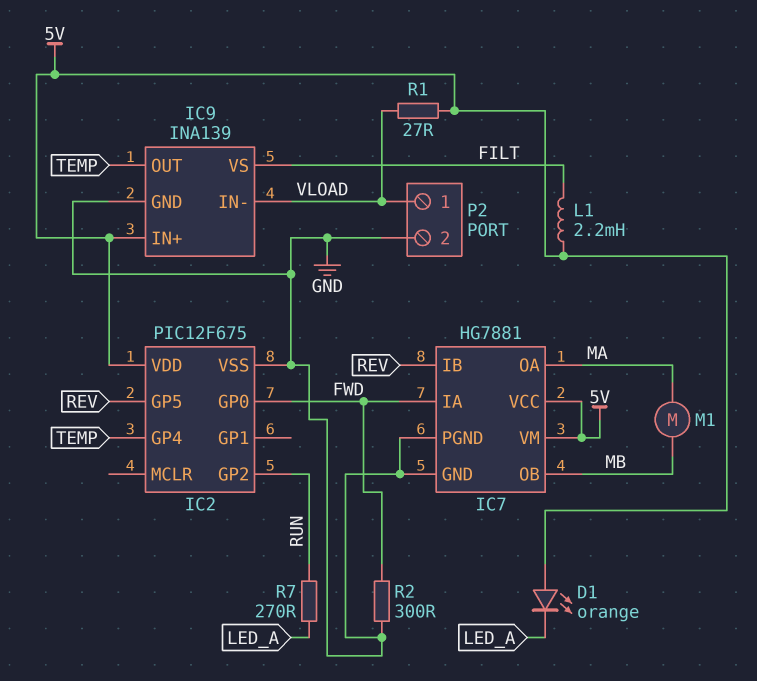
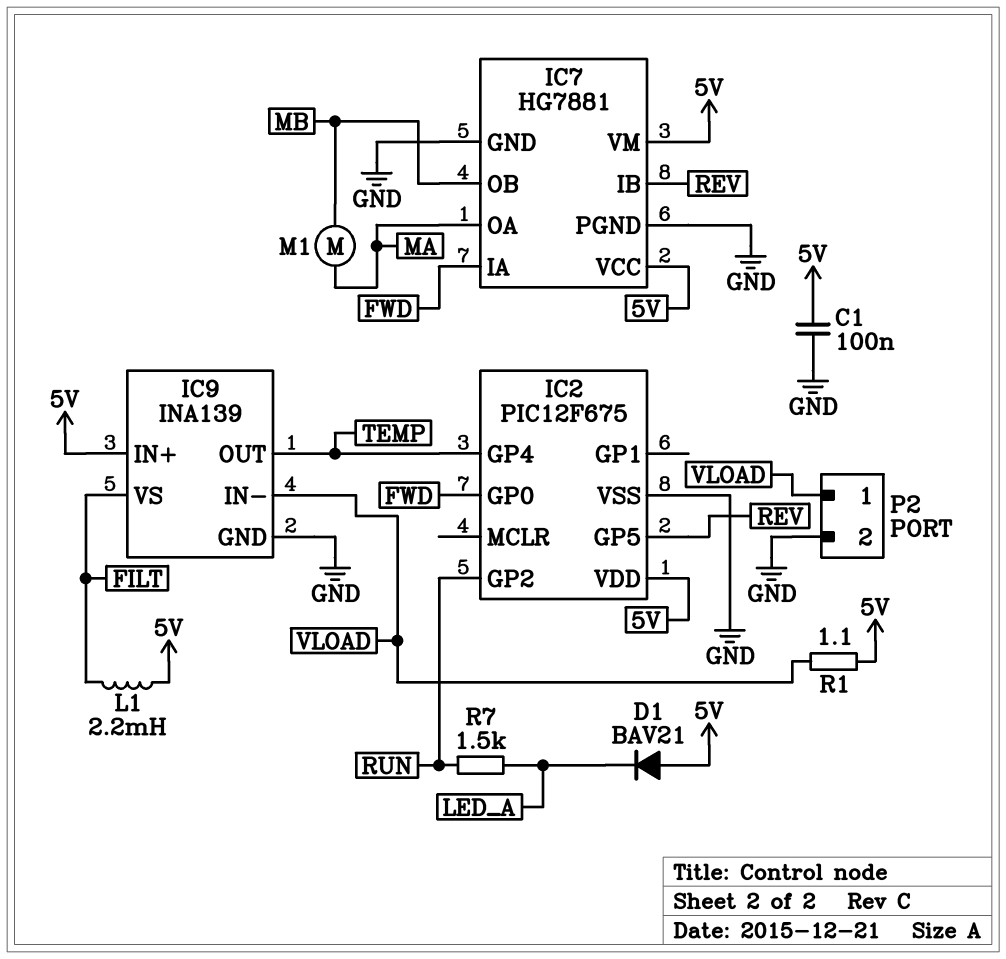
C1: none -> 100nF (5V, GND)
D1: LED orange (A 5V, K LED_A) -> diode BAV21 (A 5V, K LED_A)
R1: 27 (5V, VLOAD) -> 1.1 (5V, VLOAD)
R2: 300 (FWD, GND) -> none
R7: 270 (LED_A, RUN) -> 1.5k (LED_A, RUN)

